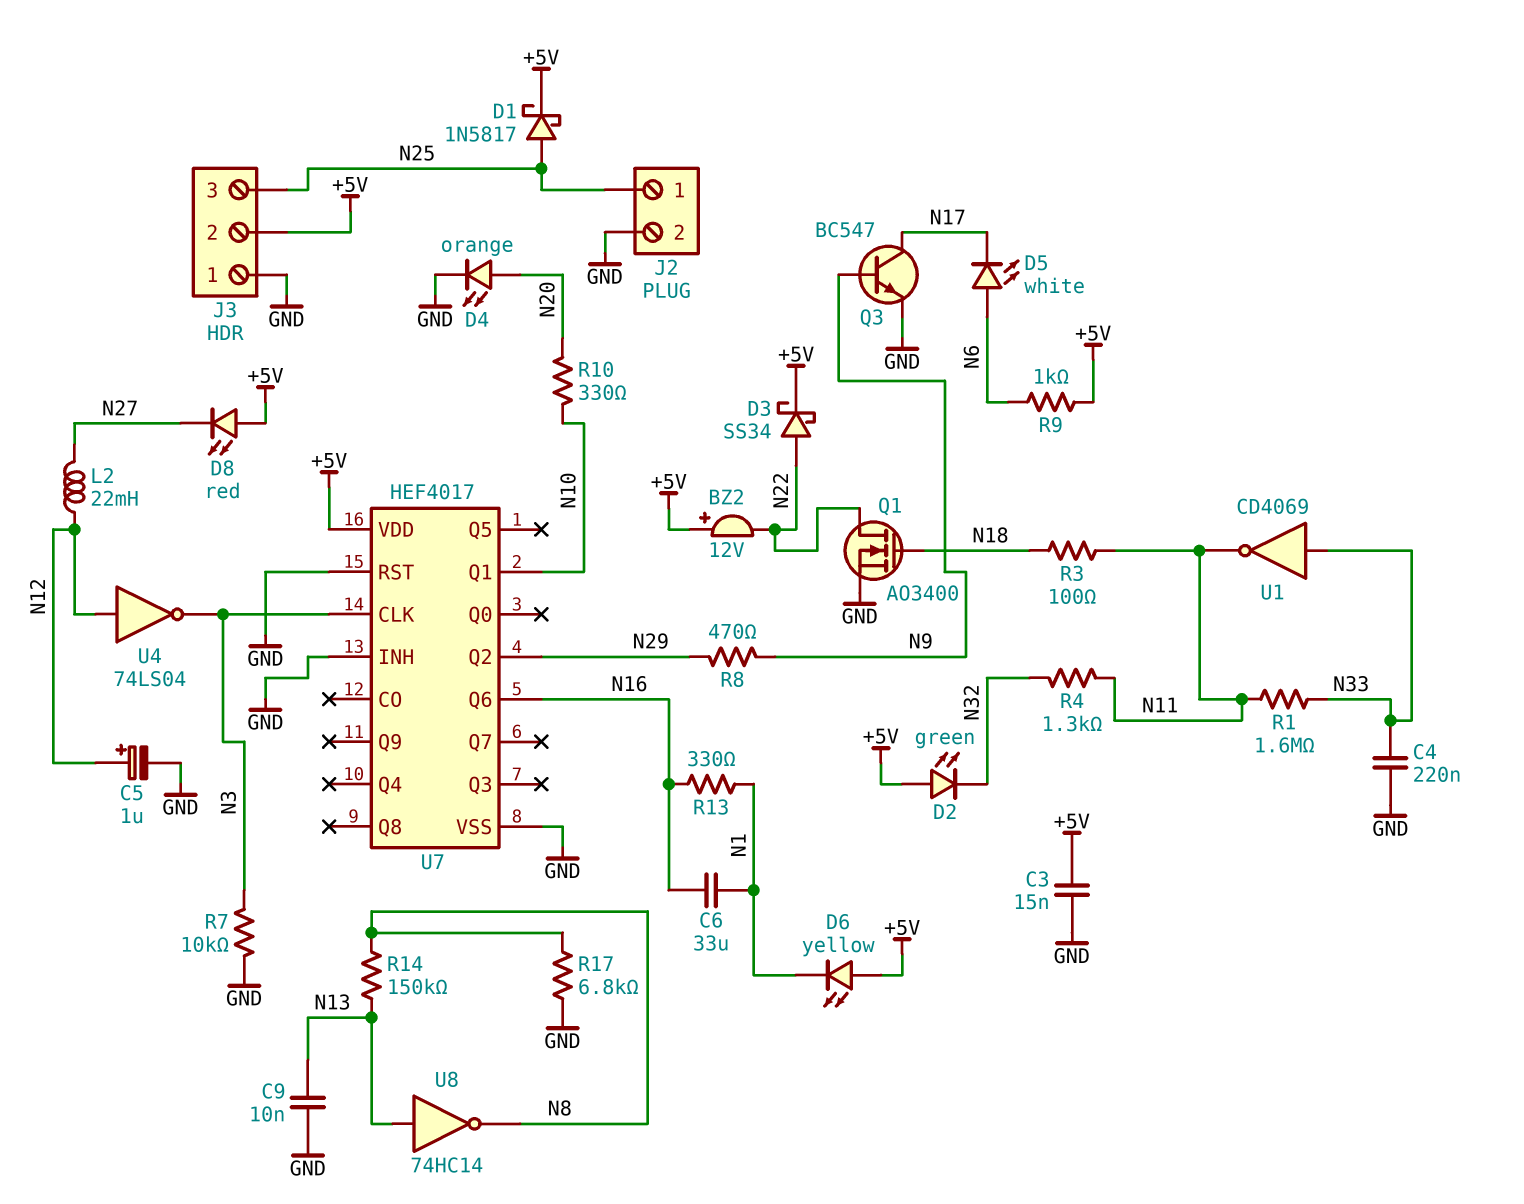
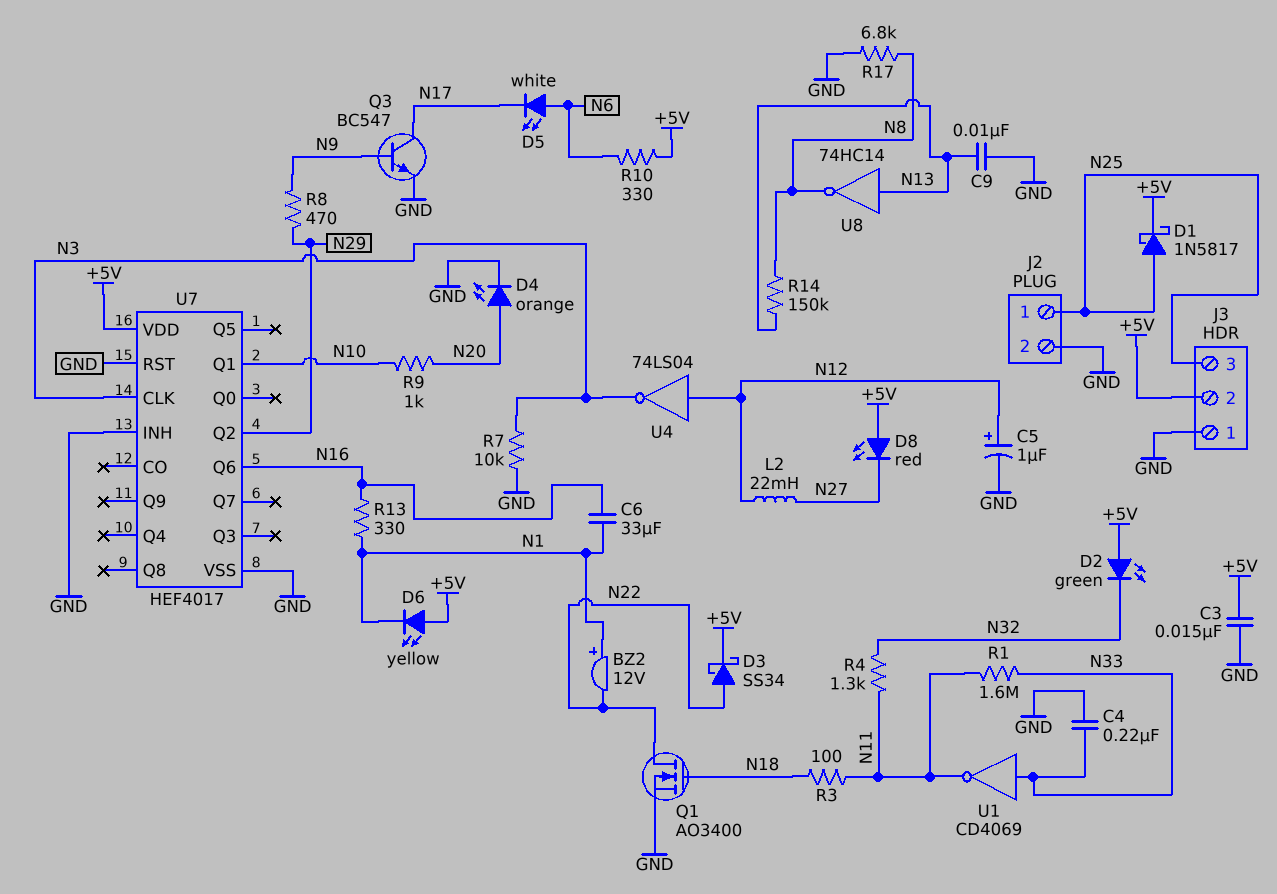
BZ2: buzzer 12V (plus +5V, minus N22) -> buzzer 12V (plus N1, minus N22)
R9: 1k (+5V, N6) -> 1k (N10, N20)
R10: 330 (N10, N20) -> 330 (+5V, N6)

